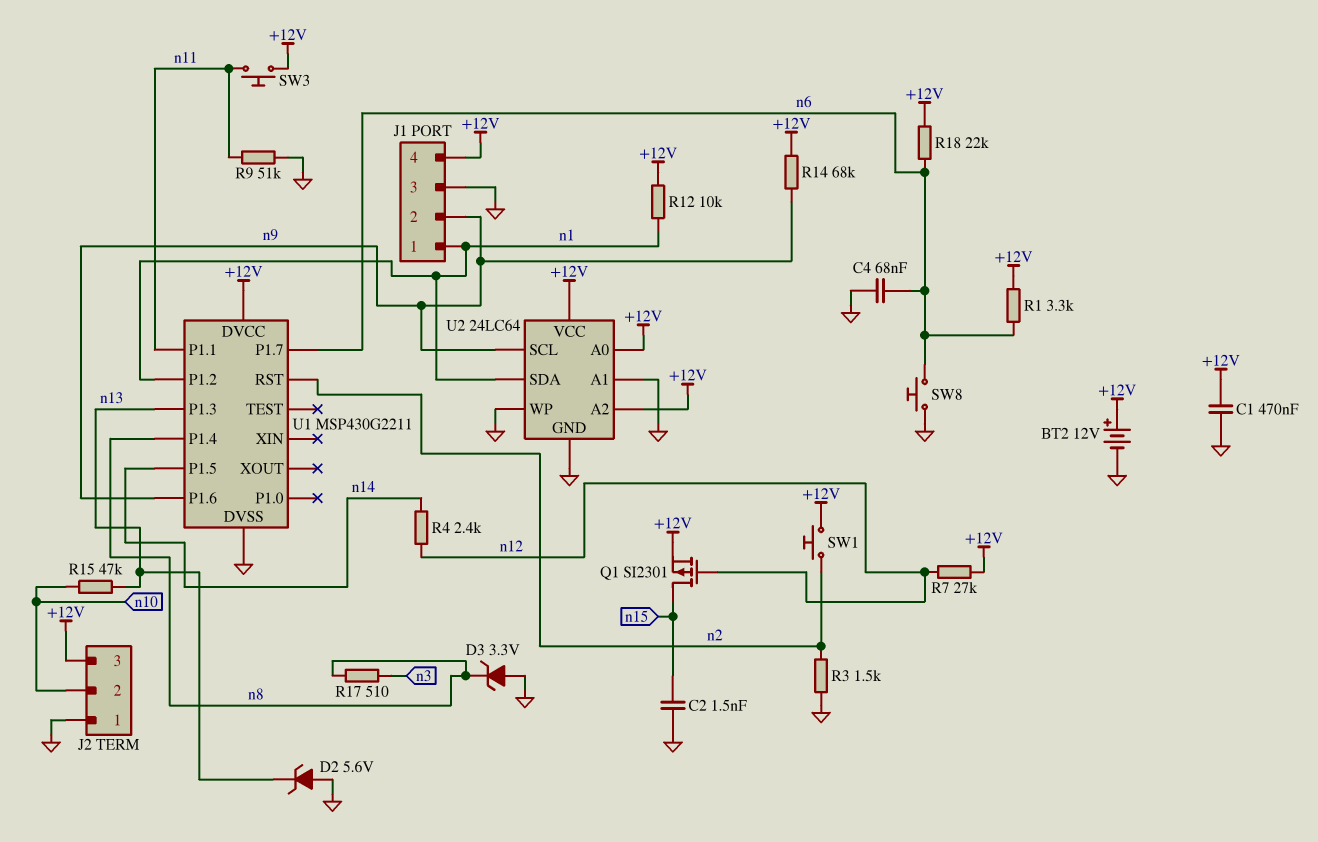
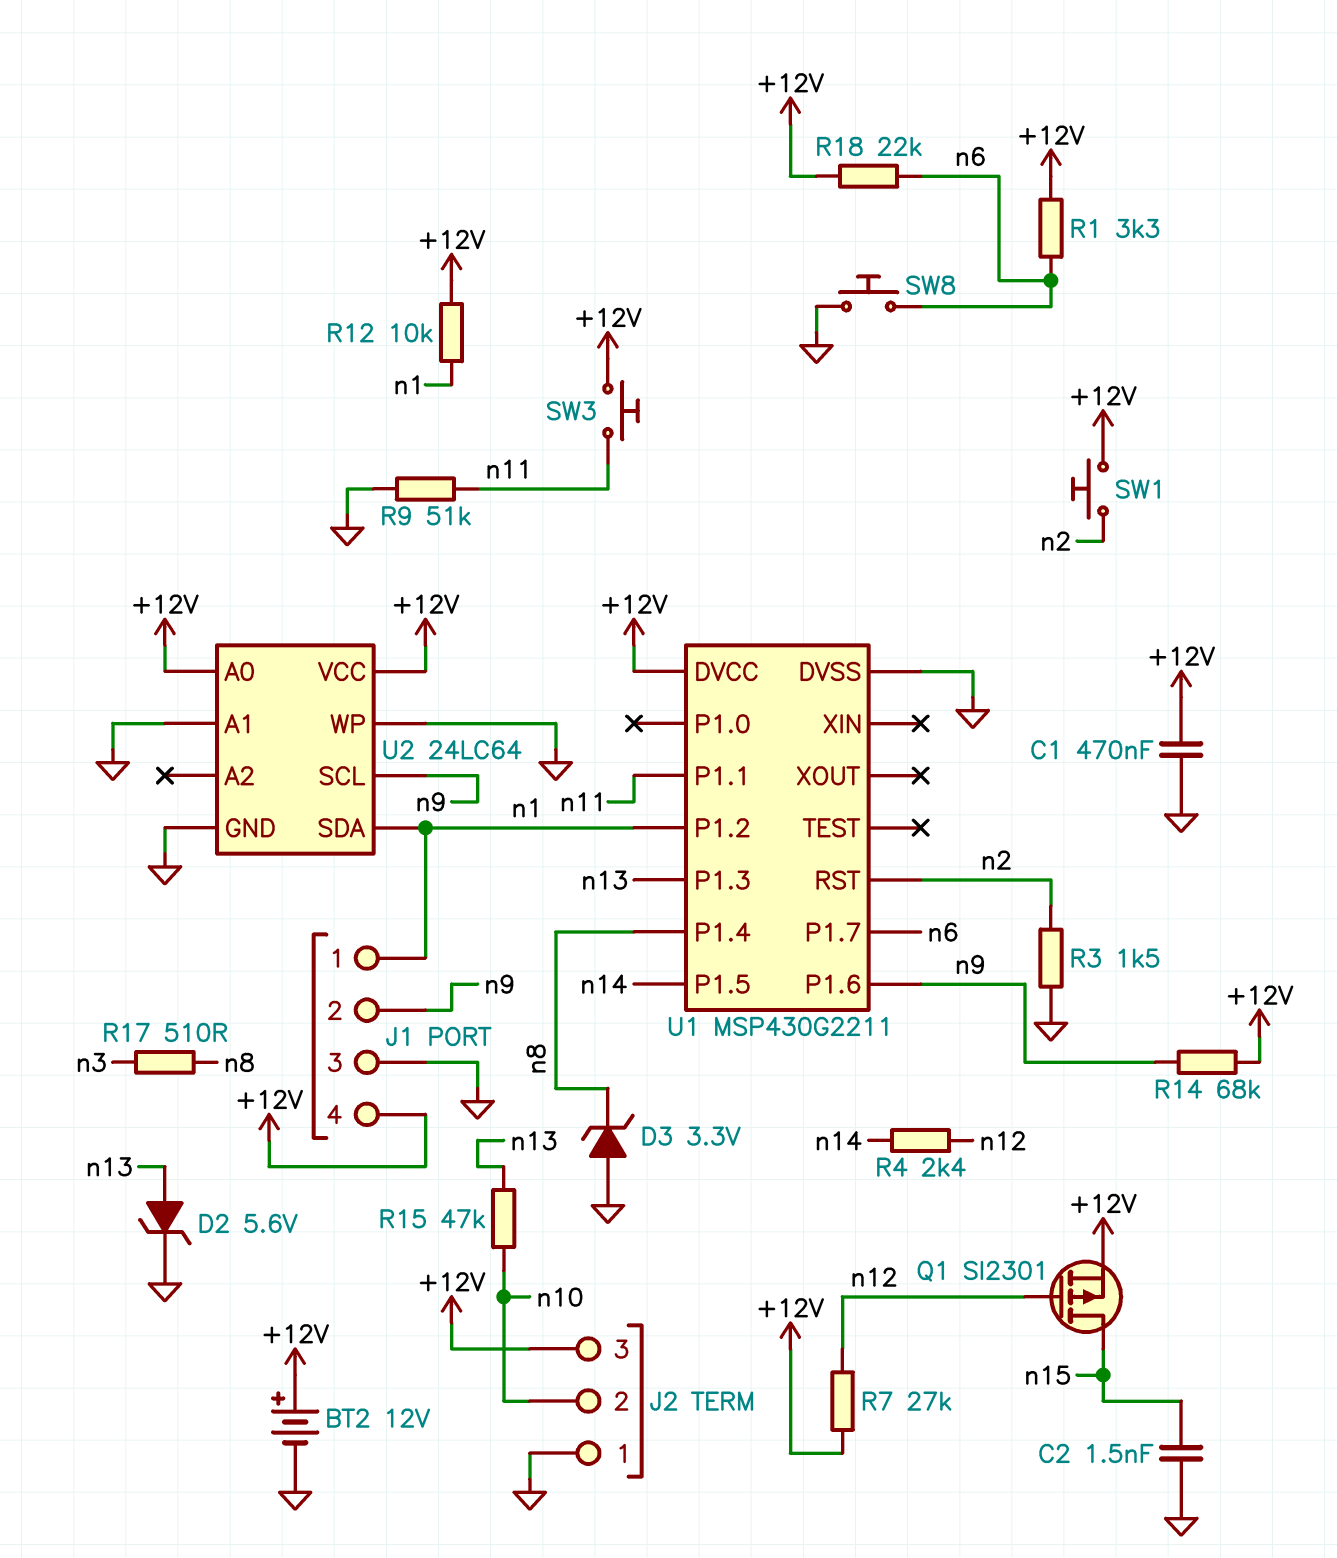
C4: 68nF (GND, n6) -> none
D2: zener 5.6V (A GND, K n13) -> zener 5.6V (A n13, K GND)
U2 pin A2: +12V -> none

